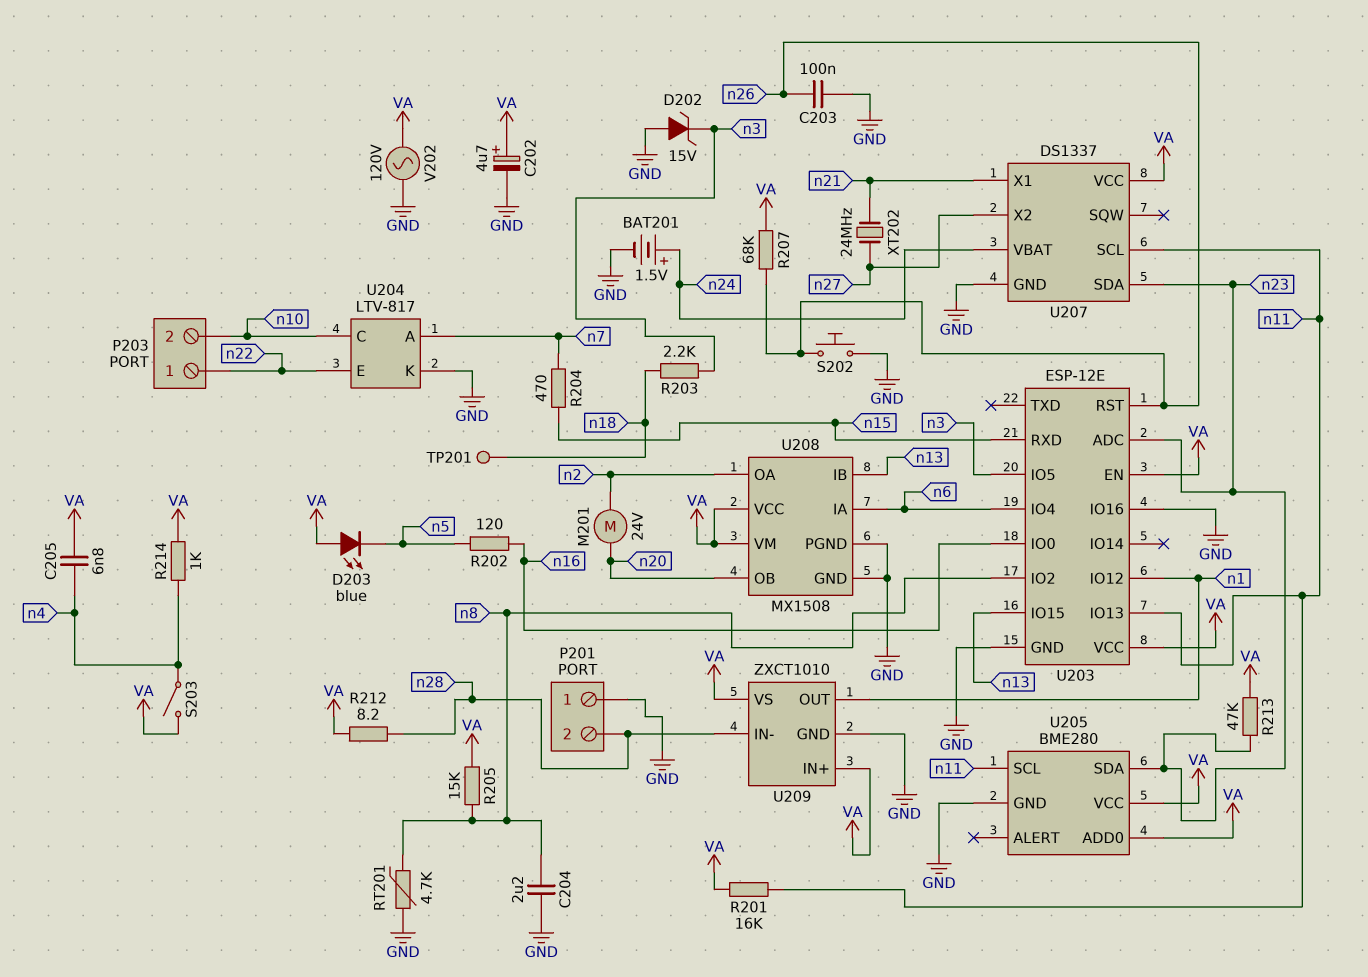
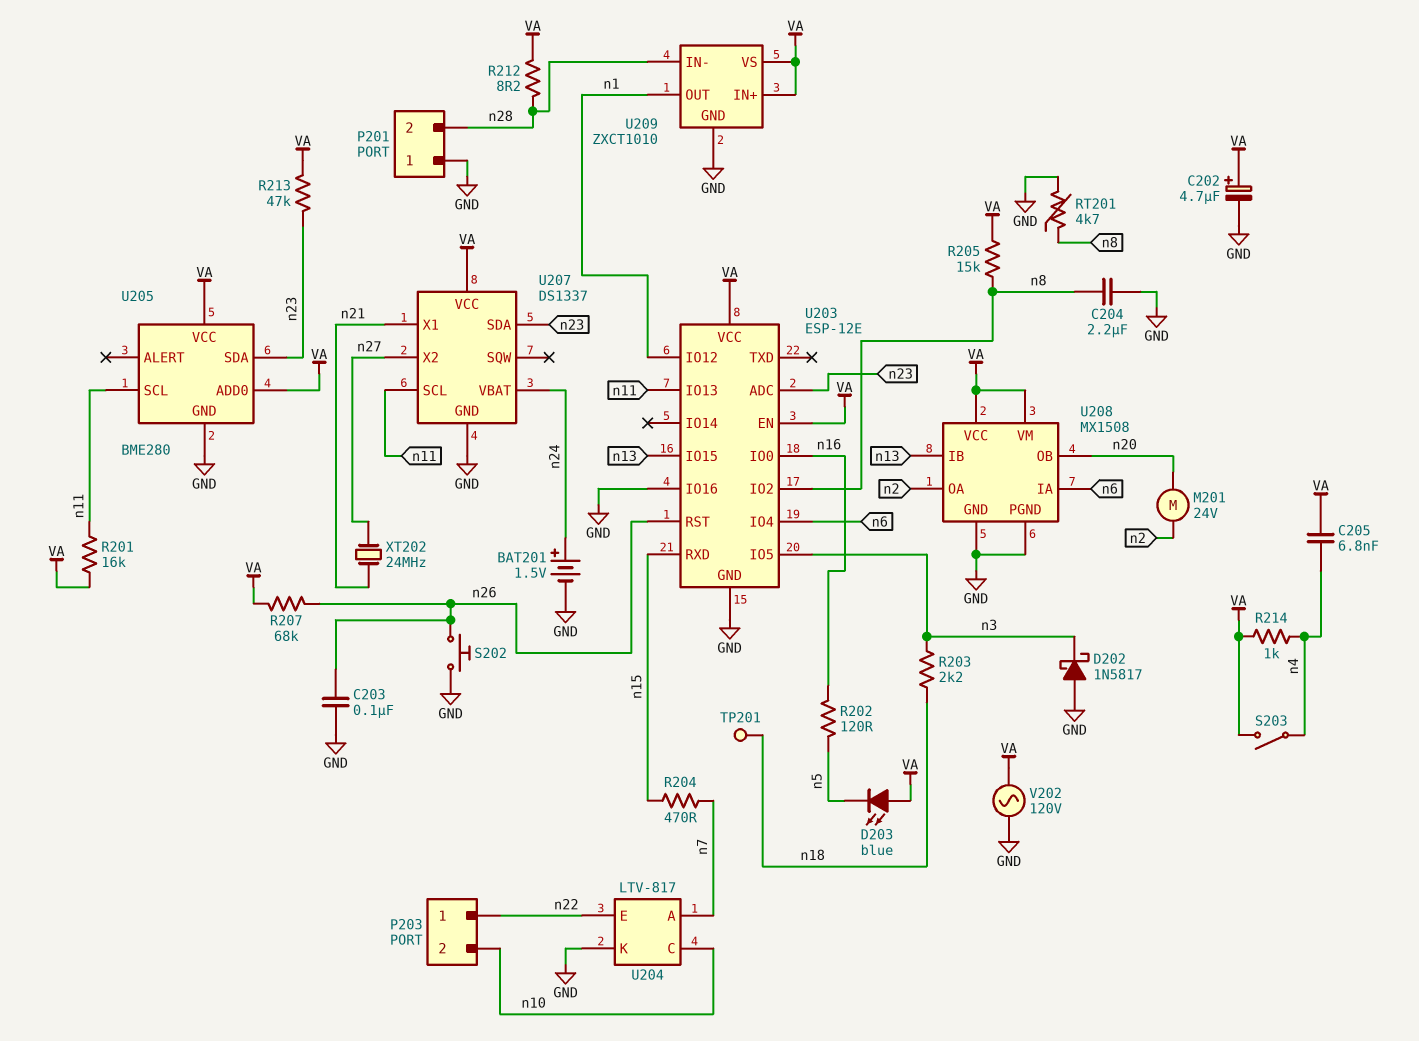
D202: zener 15V (A GND, K n3) -> schottky 1N5817 (A GND, K n3)

